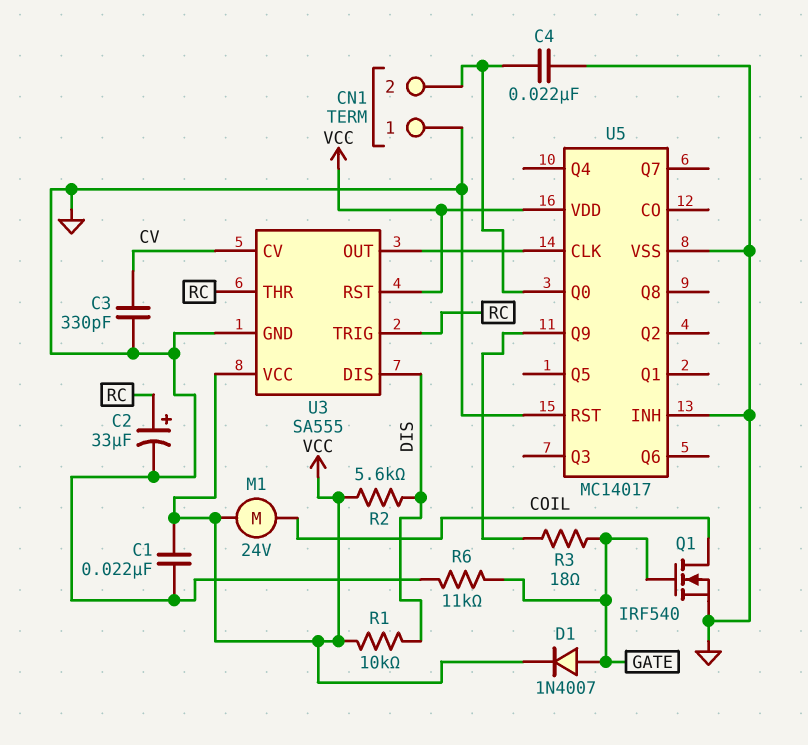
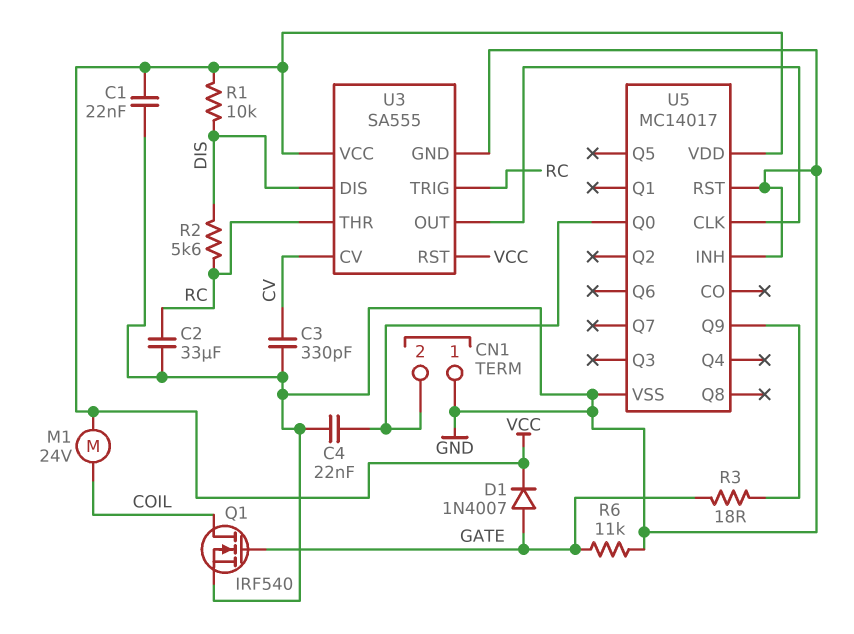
C2: 33uF (plus RC, minus GND) -> 33uF (GND, RC)
R2: 5.6k (DIS, VCC) -> 5.6k (DIS, RC)

